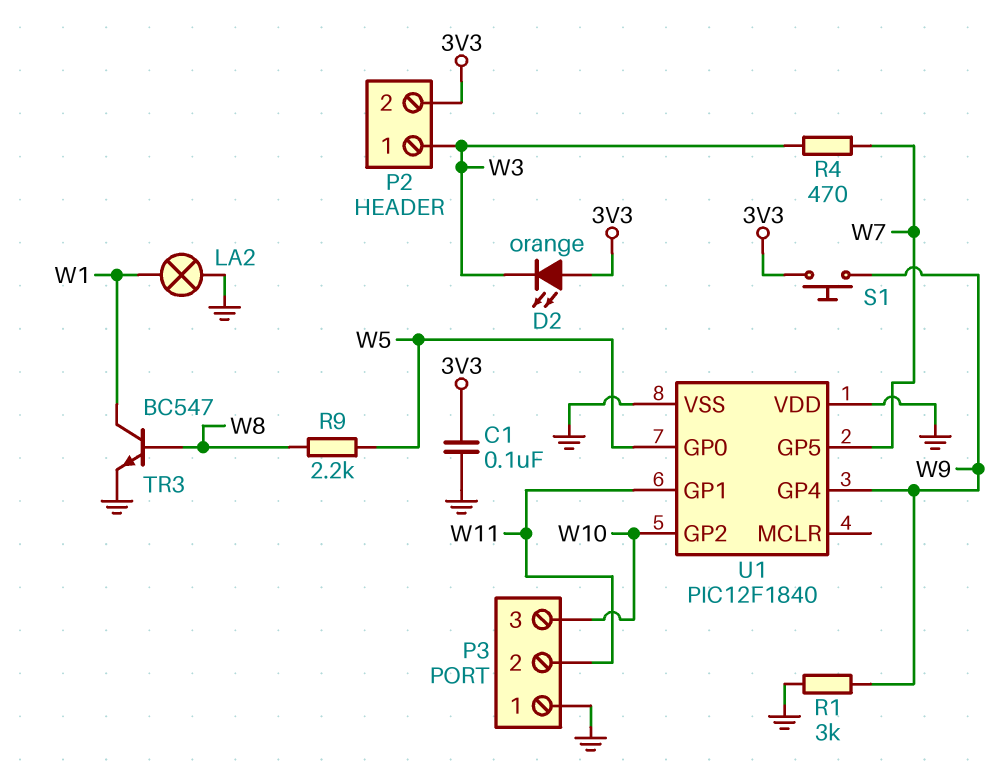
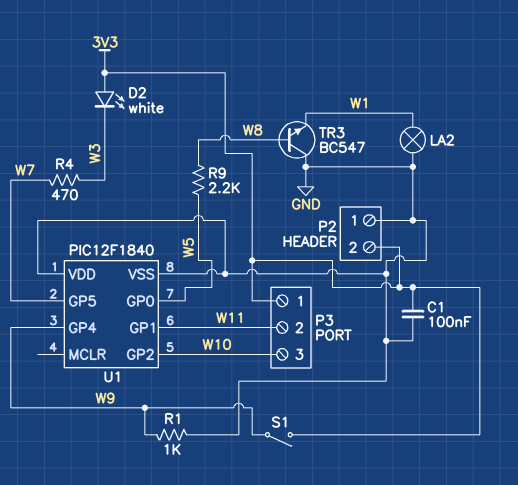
D2: LED orange (A 3V3, K W3) -> LED white (A 3V3, K W3)
P2 pin 1: W3 -> GND
P3 pin 1: GND -> 3V3
R1: 3k (GND, W9) -> 1k (GND, W9)
S1: button (3V3, W9) -> switch (3V3, W9)
TR3: NPN BC547 (B W8, C W1, E GND) -> NPN BC547 (B W8, C GND, E W1)

